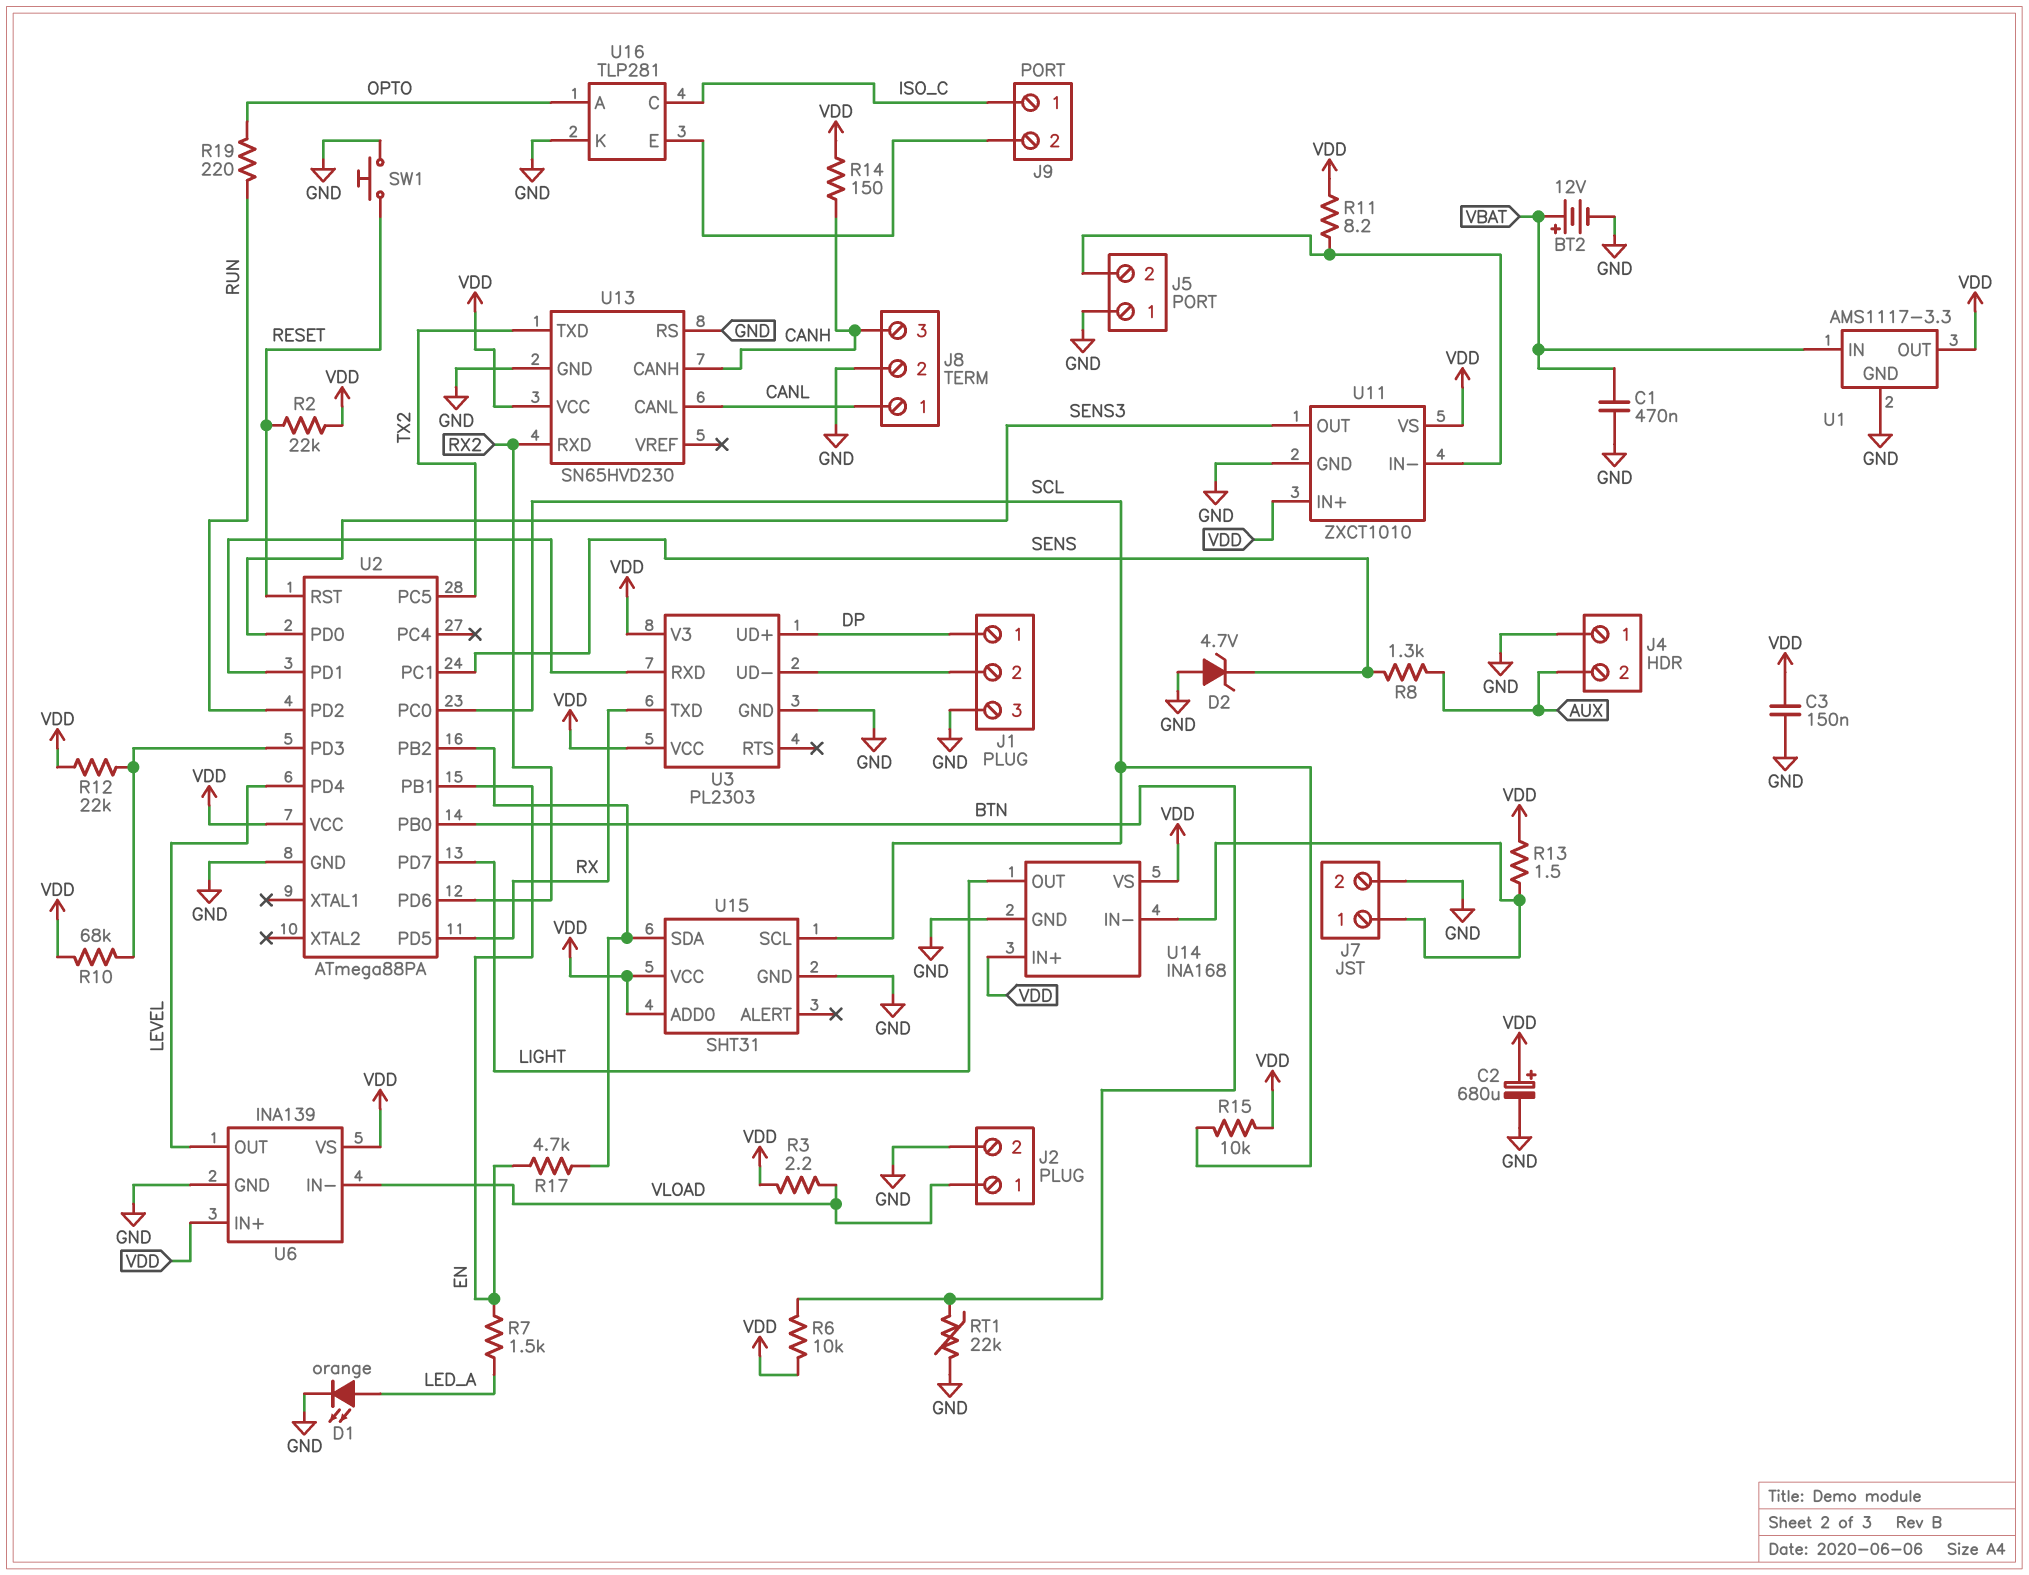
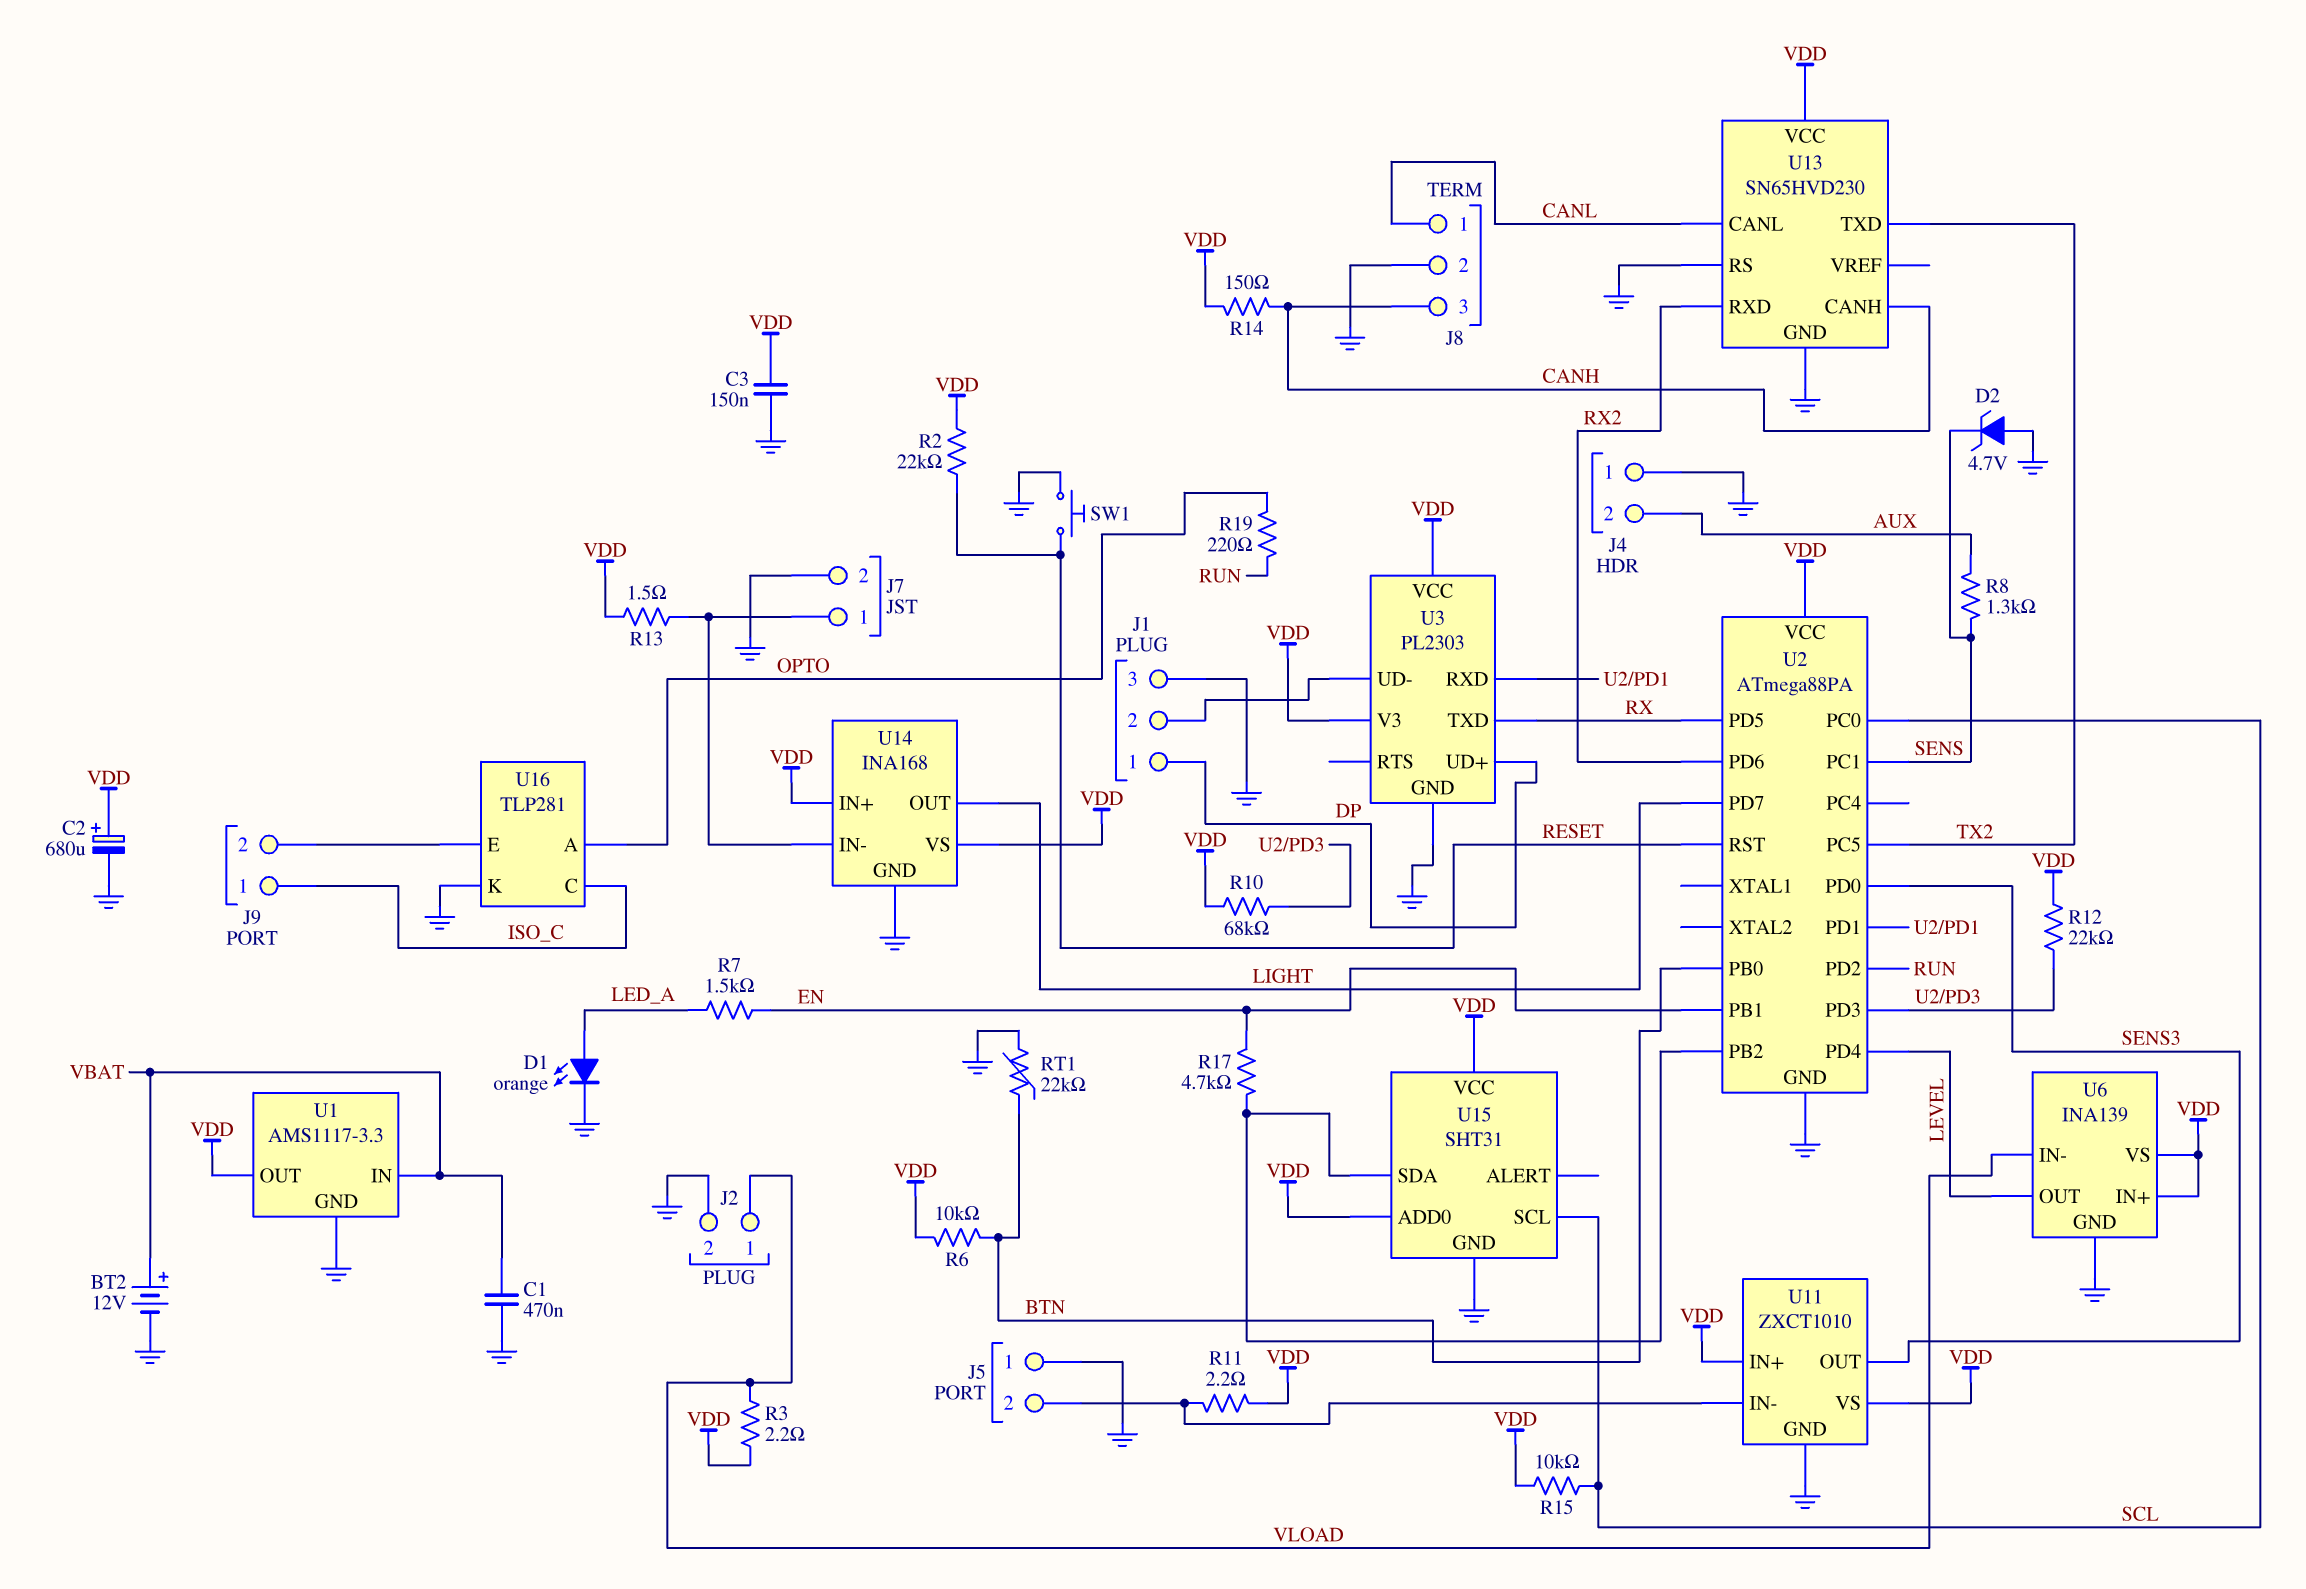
R11: 8.2 (J5/2, VDD) -> 2.2 (J5/2, VDD)

